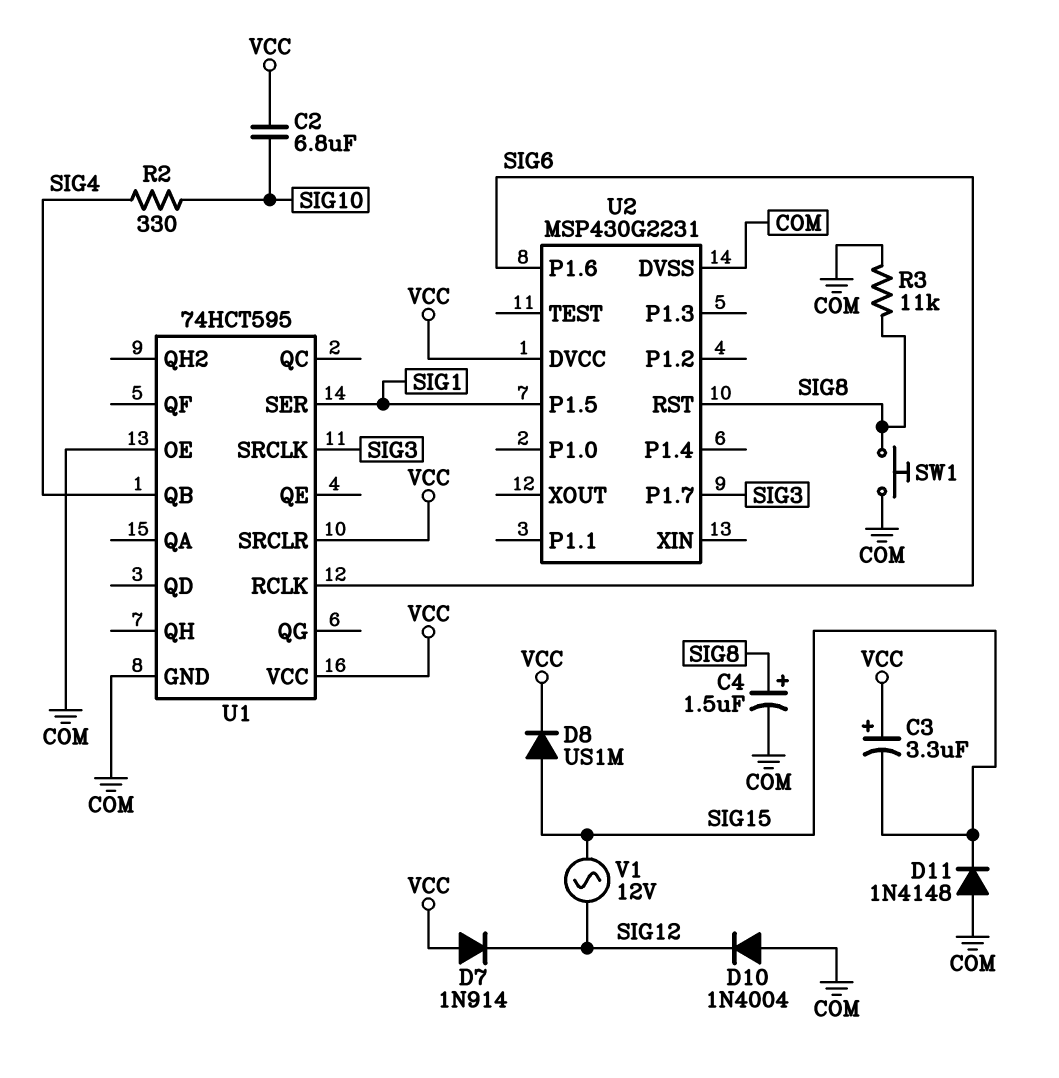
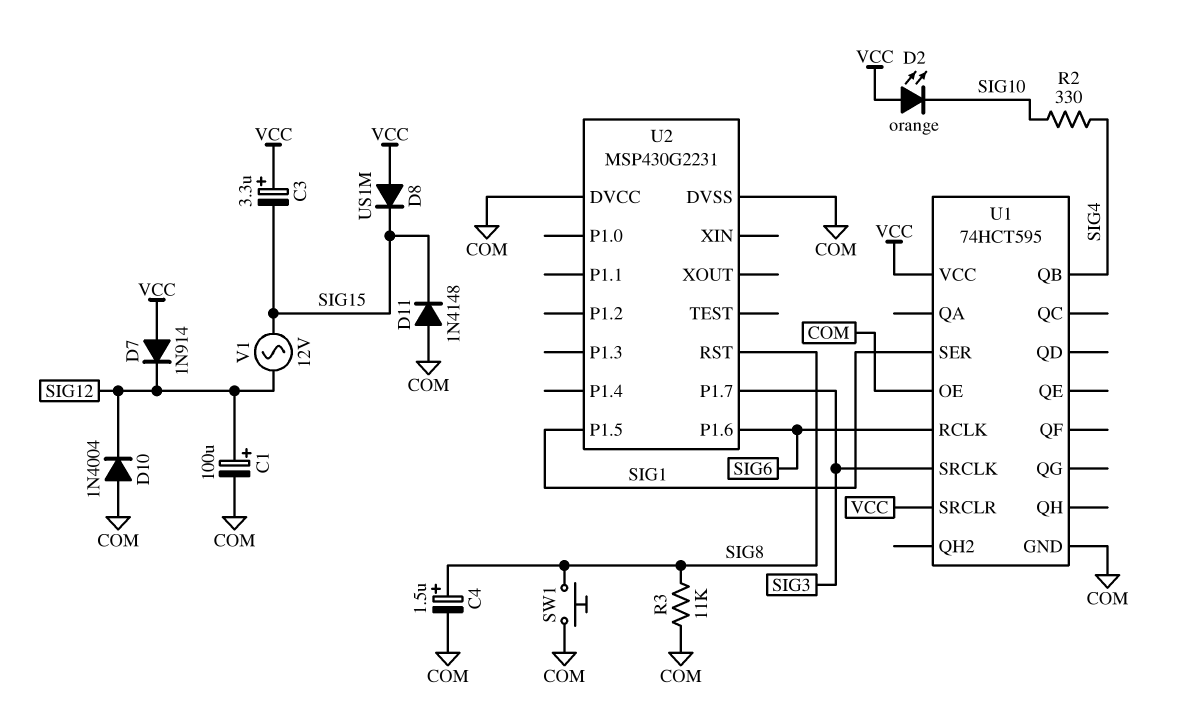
C1: none -> 100uF (plus SIG12, minus COM)
C2: 6.8uF (SIG10, VCC) -> none
D2: none -> LED orange (A VCC, K SIG10)
D8: diode US1M (A SIG15, K VCC) -> diode US1M (A VCC, K SIG15)
U2 pin DVCC: VCC -> COM

